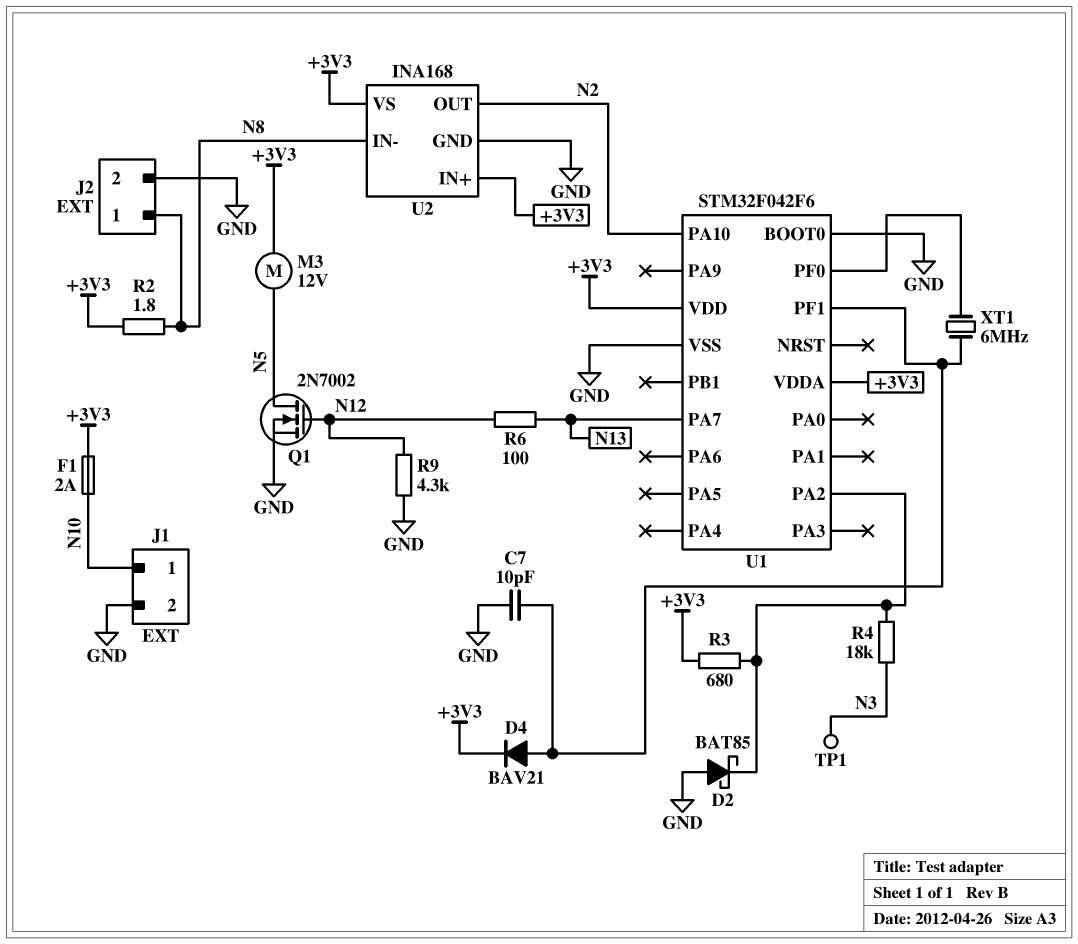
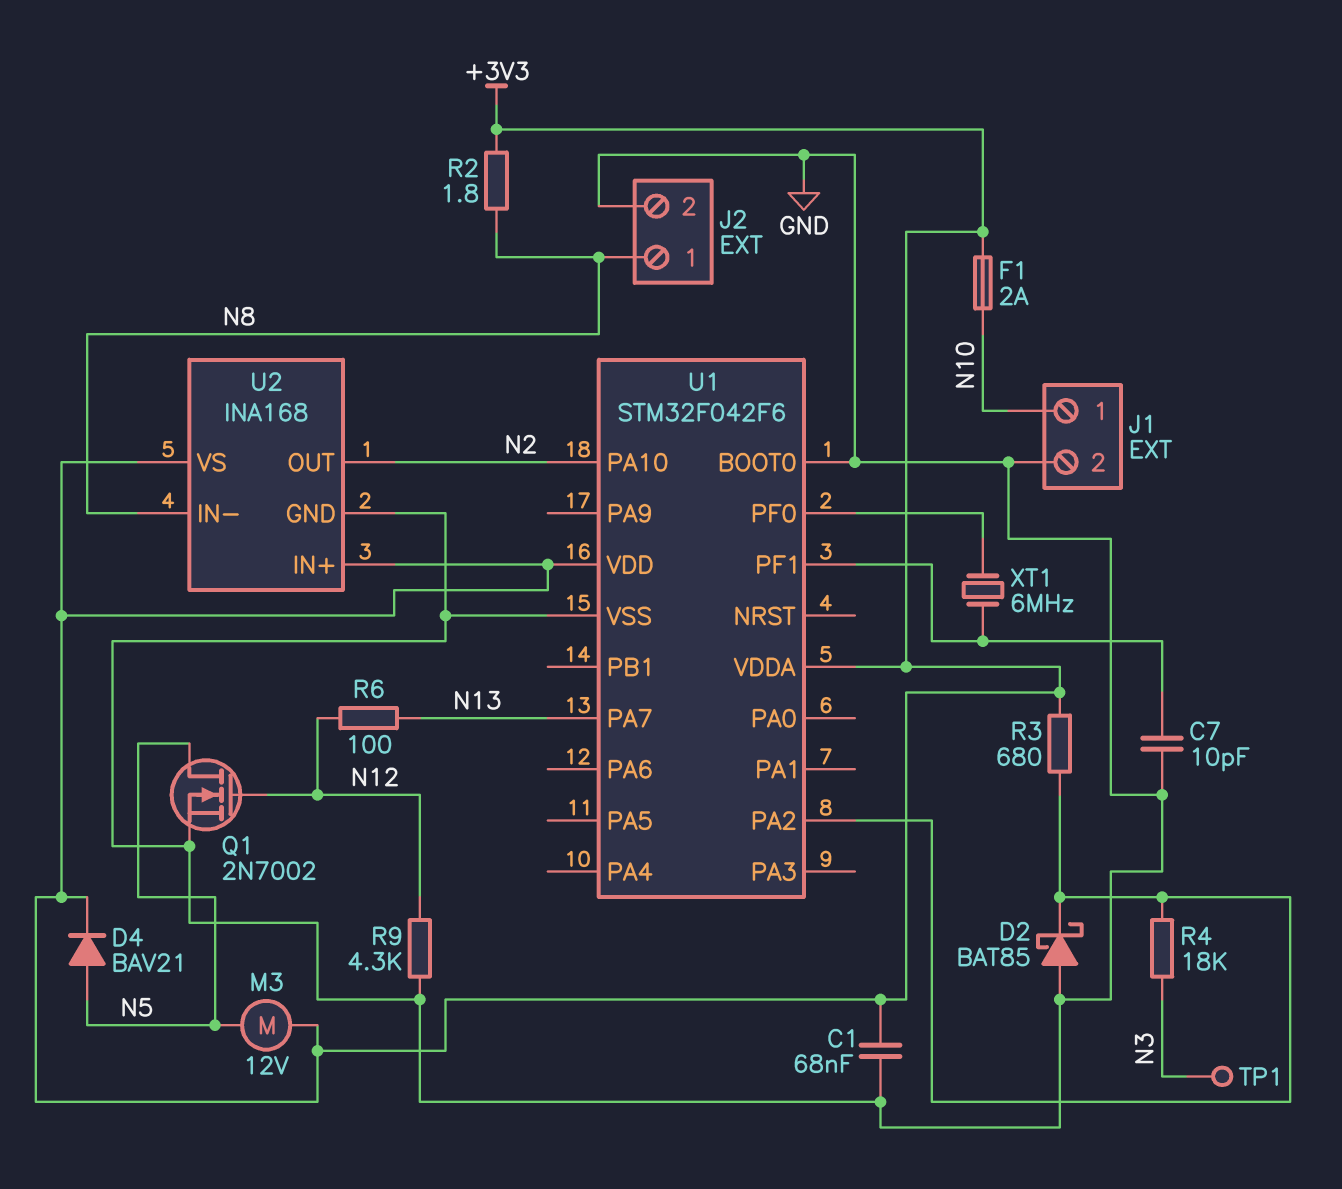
C1: none -> 68nF (+3V3, GND)
D4: diode BAV21 (A U1/PF1, K +3V3) -> diode BAV21 (A N5, K +3V3)

